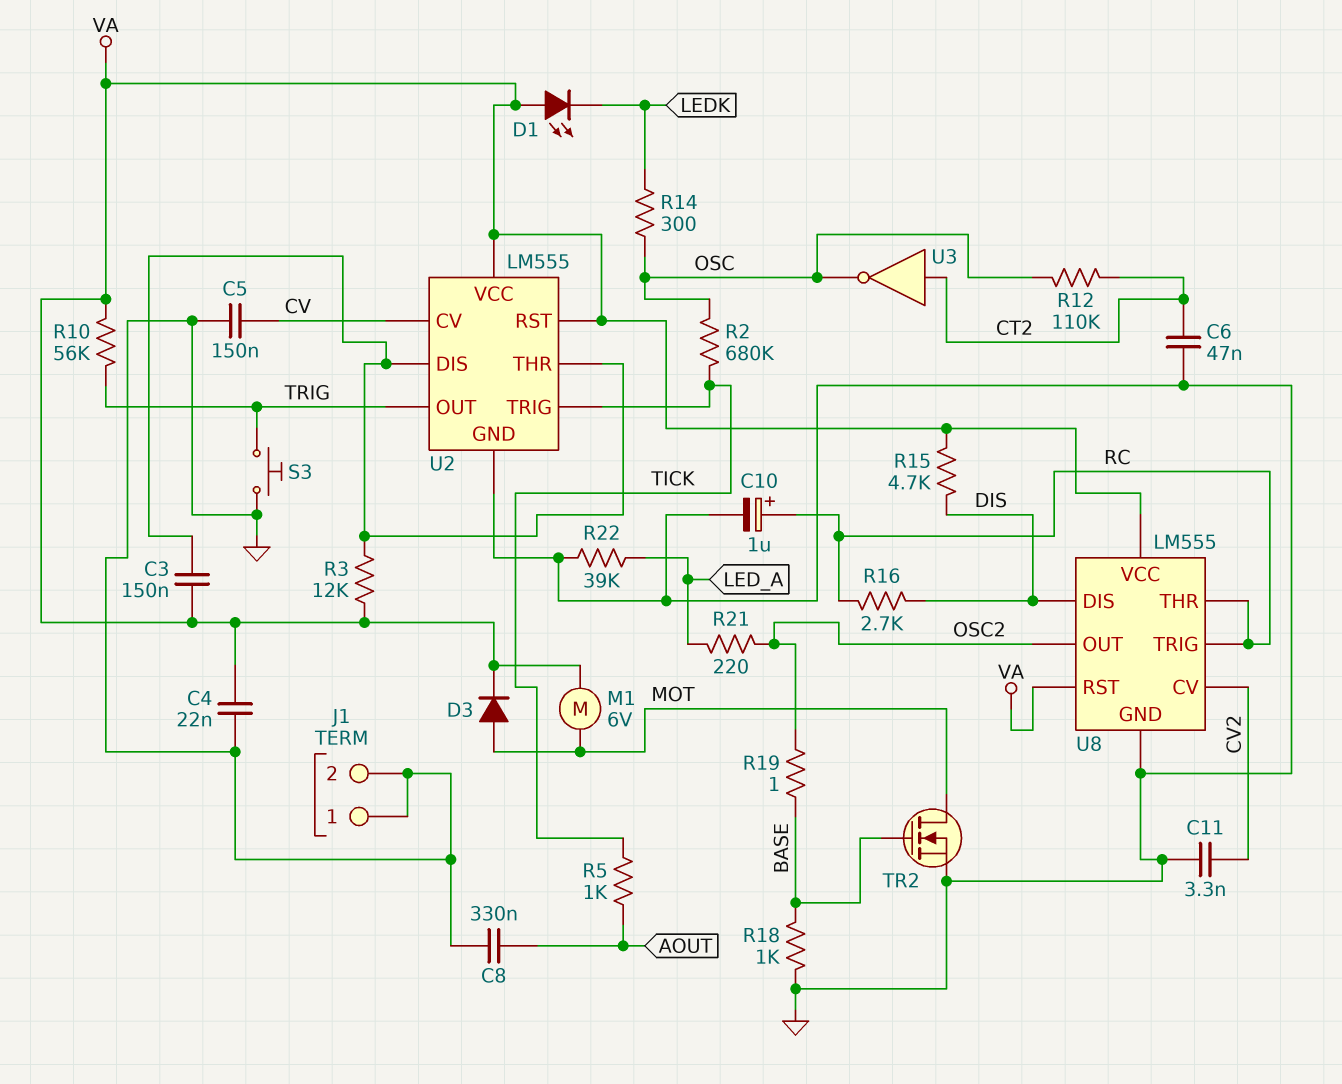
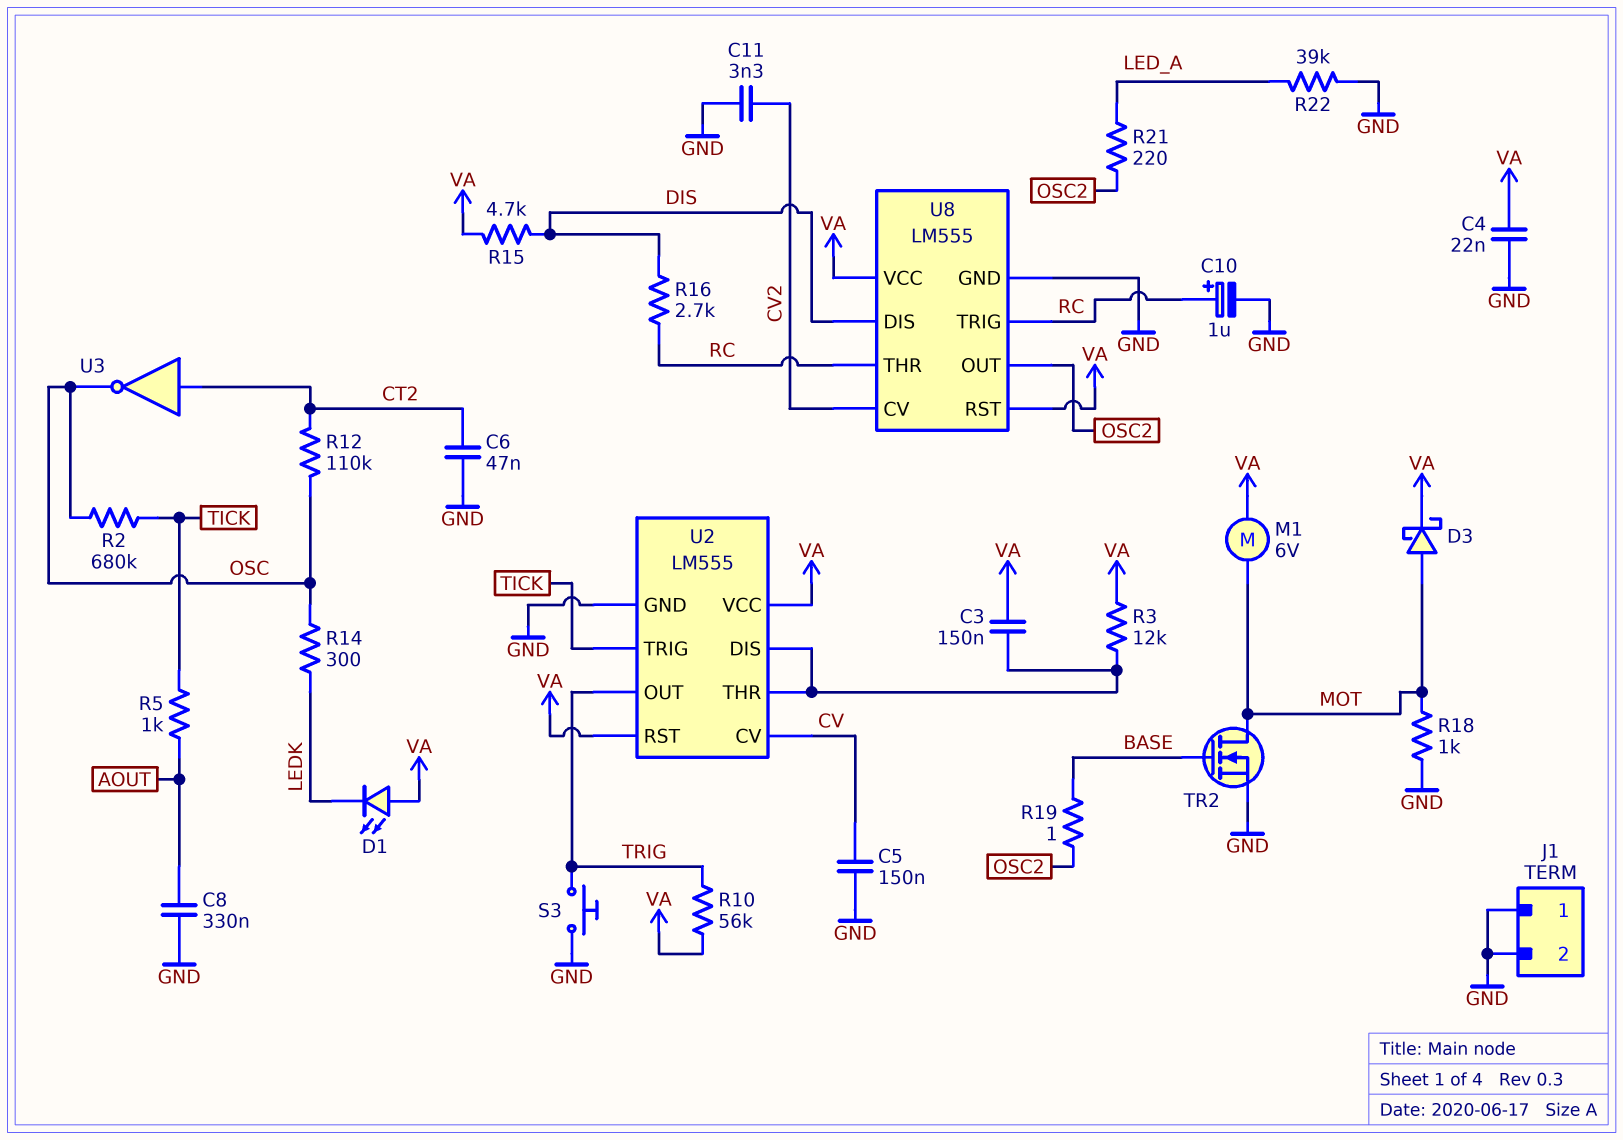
D3: diode (A MOT, K VA) -> schottky (A MOT, K VA)
R18: 1k (BASE, GND) -> 1k (GND, MOT)

